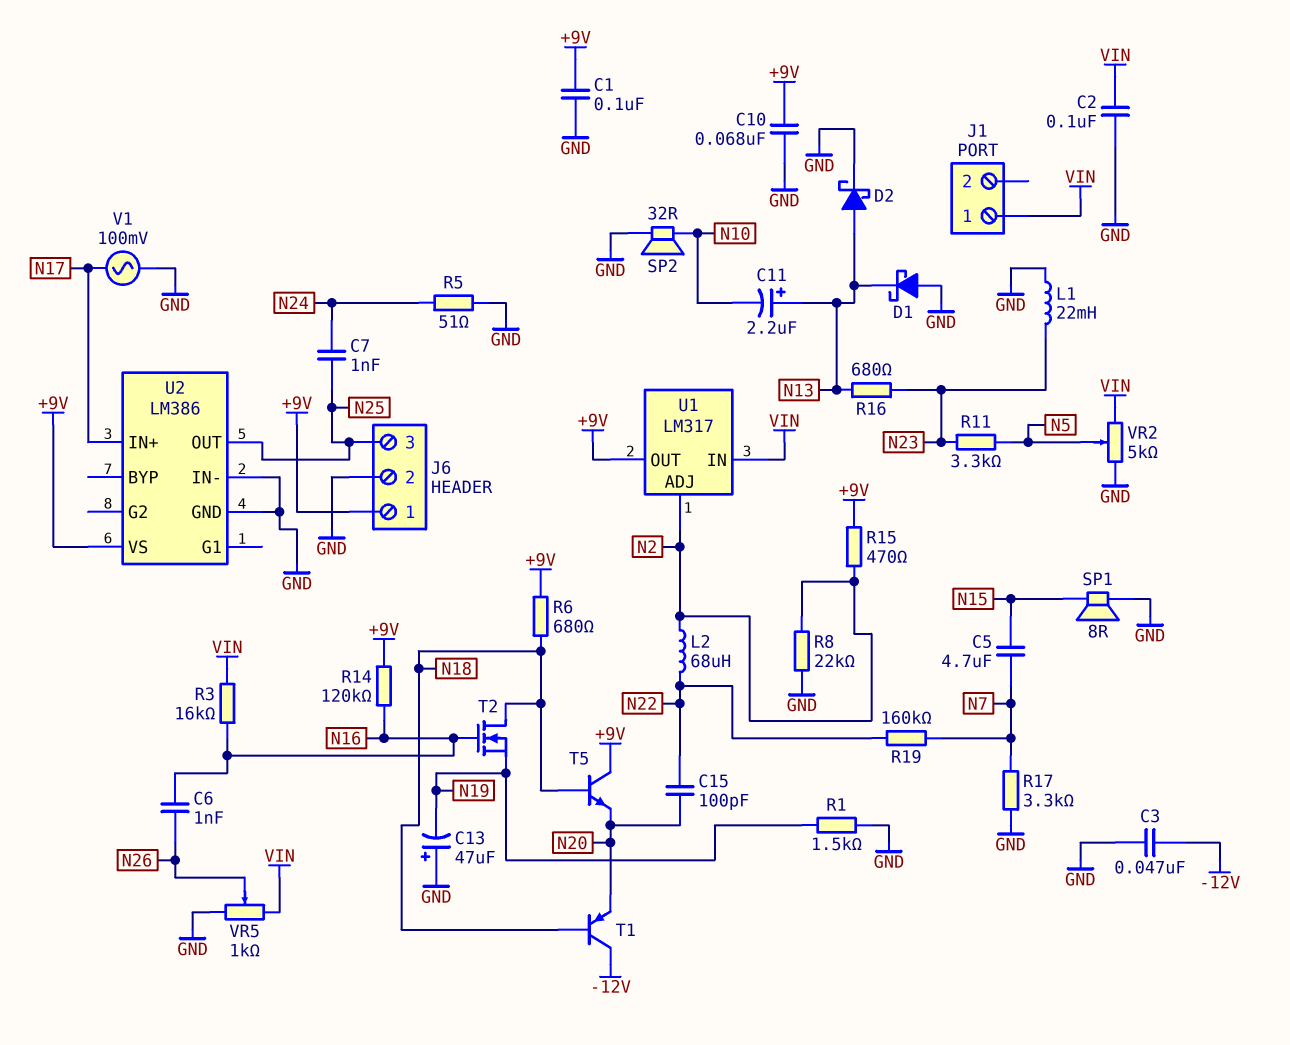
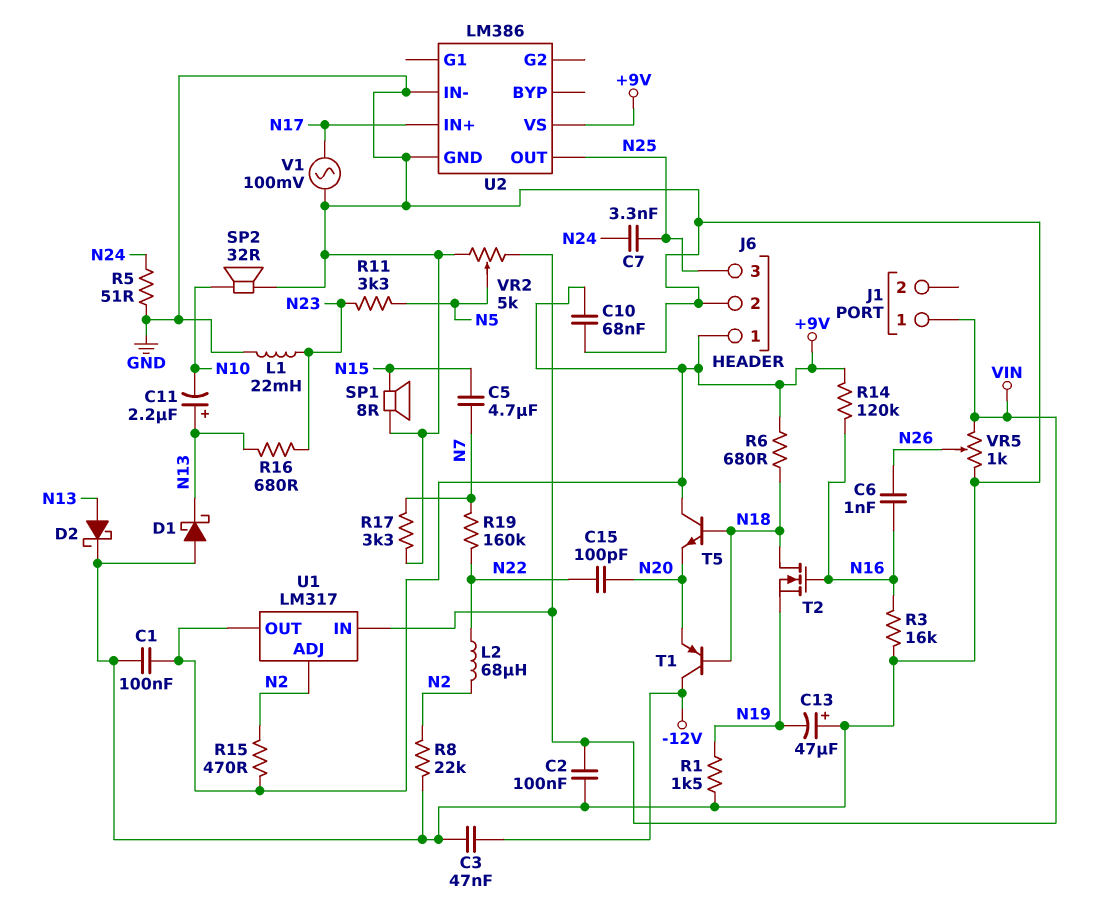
C7: 1nF (N24, N25) -> 3.3nF (N24, N25)
R3: 16k (N16, VIN) -> 16k (GND, N16)

